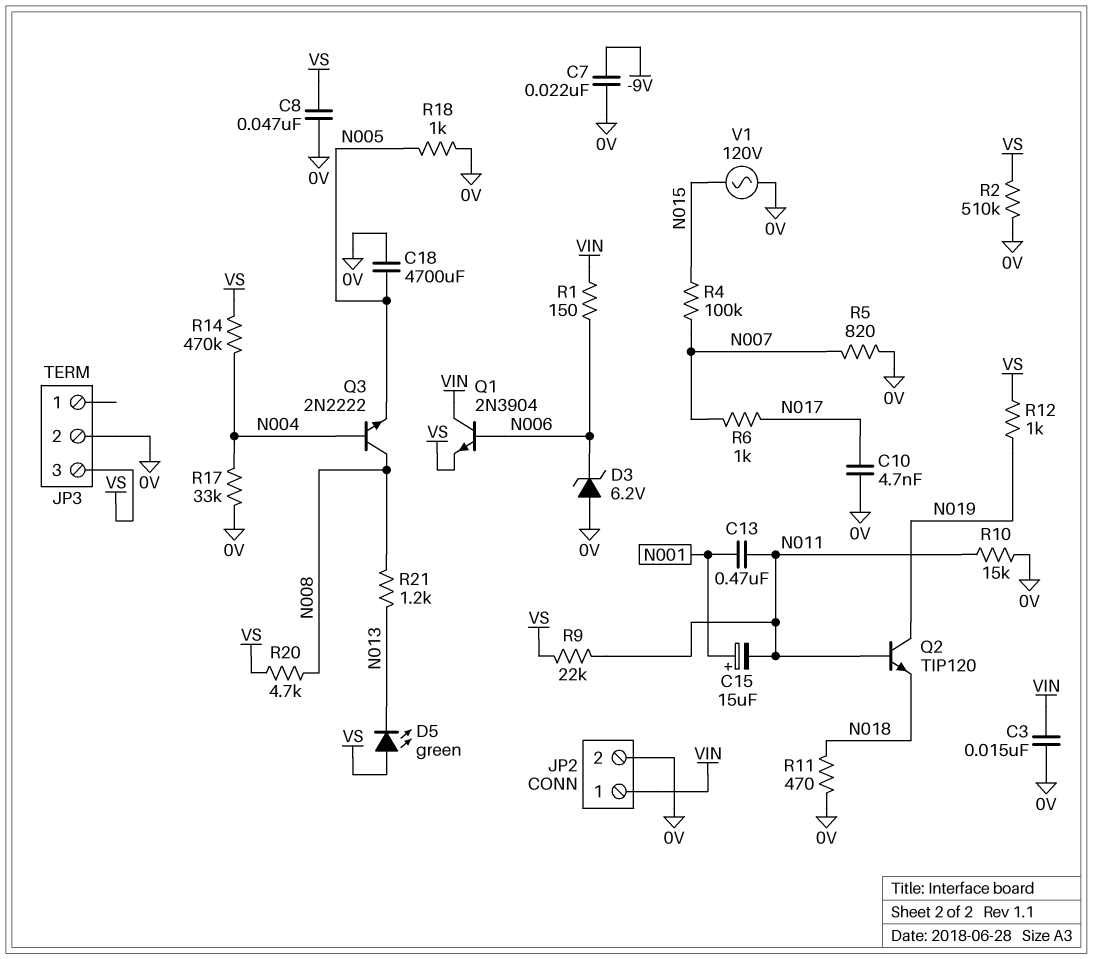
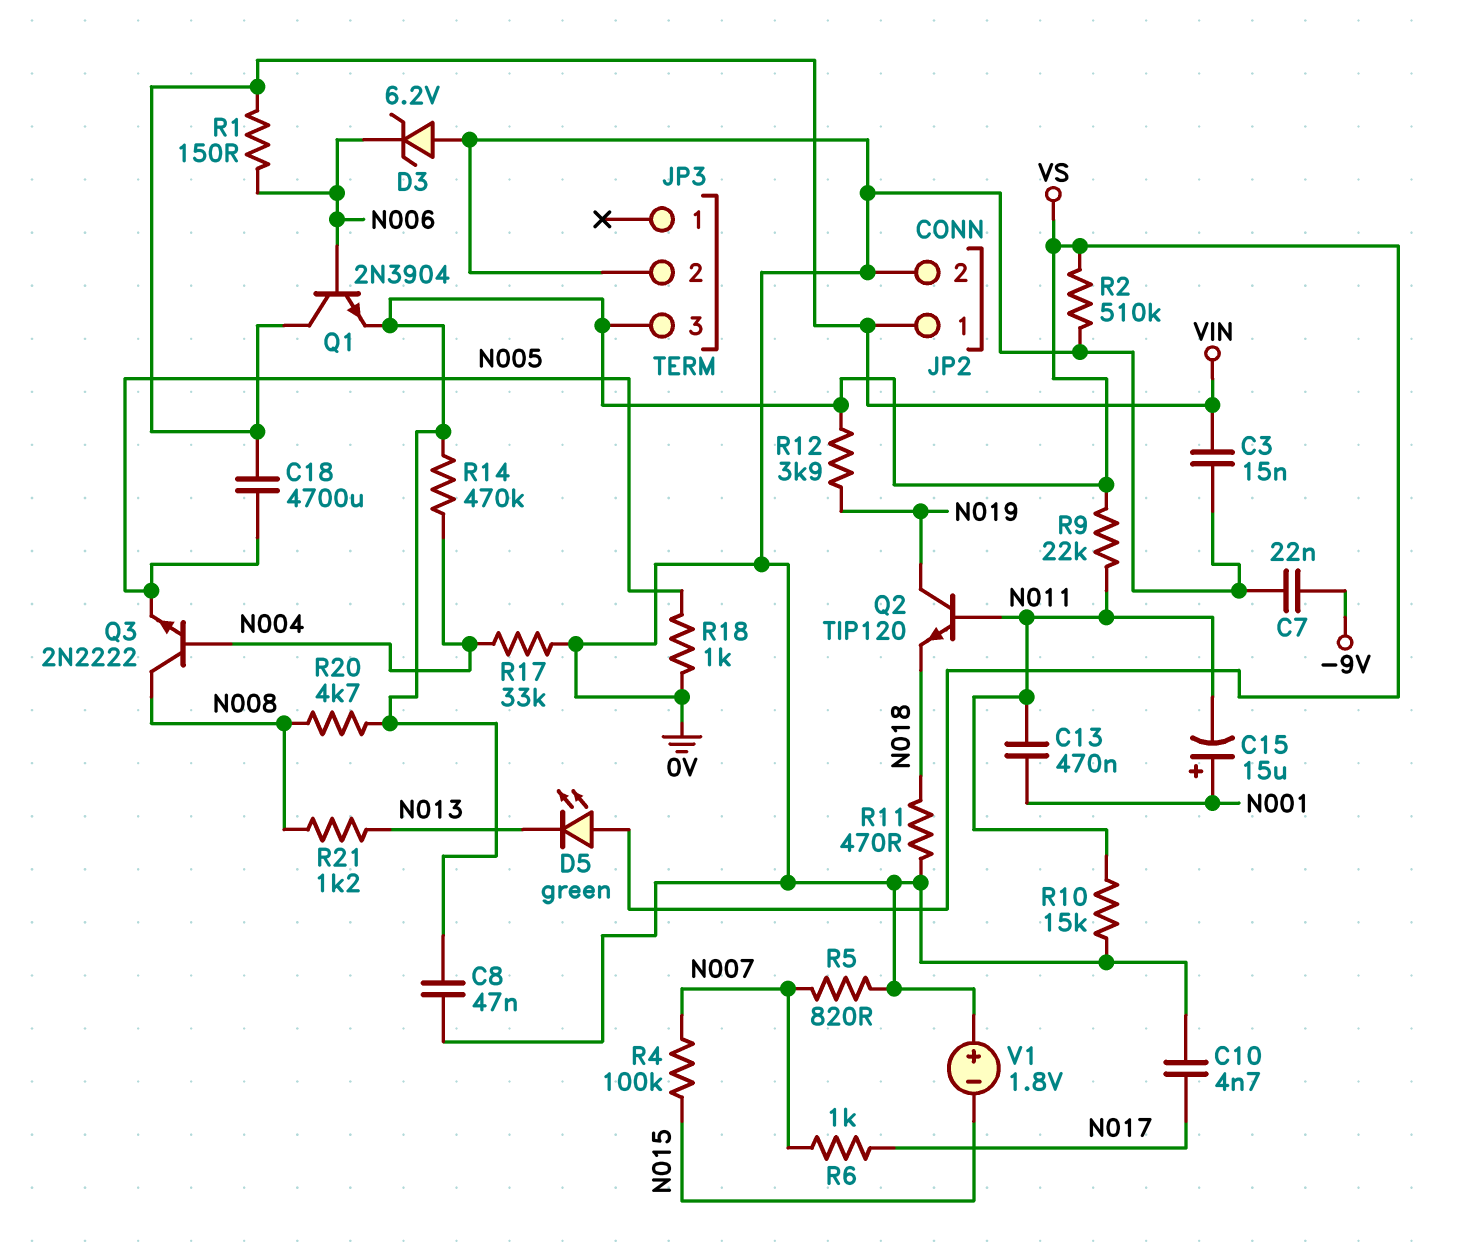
C18: 4700uF (0V, N005) -> 4700uF (N005, VIN)
R12: 1k (N019, VS) -> 3.9k (N019, VS)
V1: AC 120V (0V, N015) -> 1.8V (plus 0V, minus N015)

